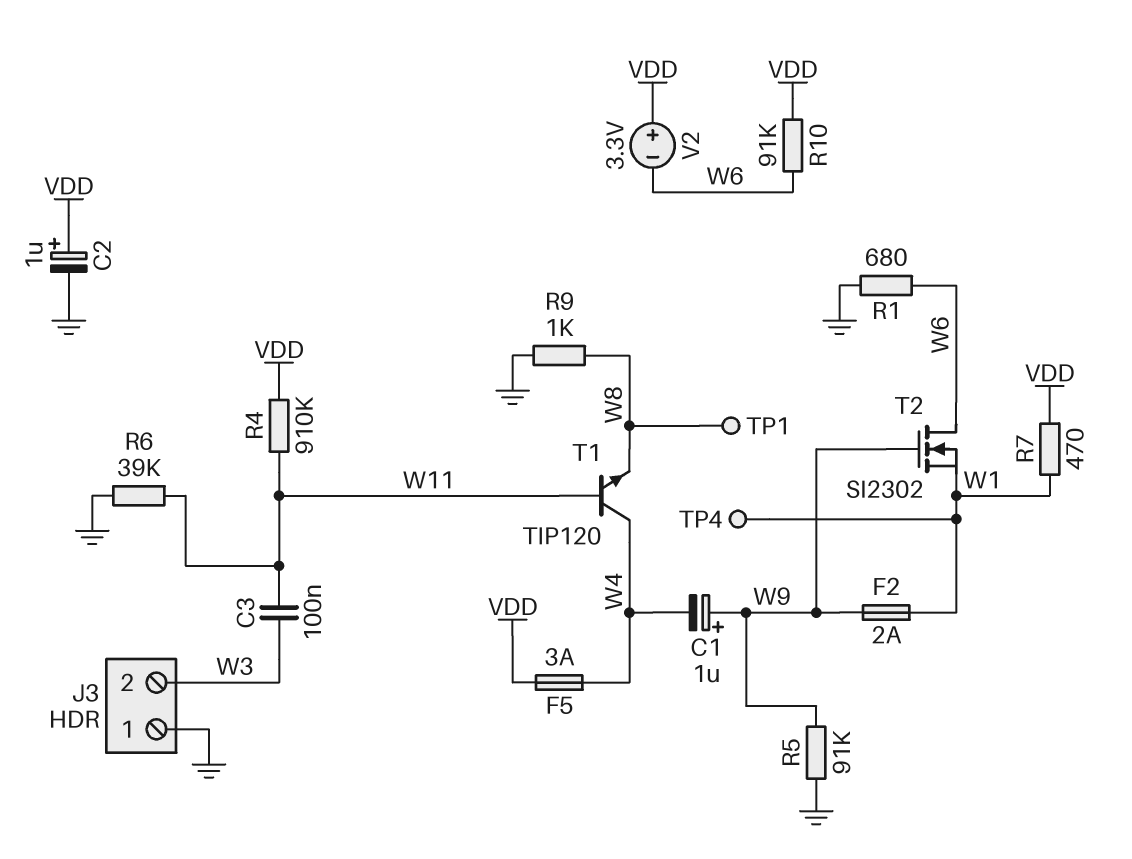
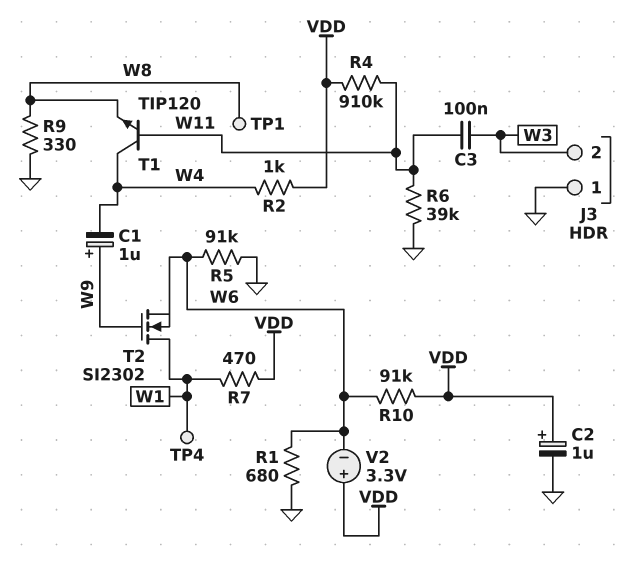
F2: 2A (W1, W9) -> none
F5: 3A (VDD, W4) -> none
R2: none -> 1k (VDD, W4)
R5: 91k (GND, W9) -> 91k (GND, W6)
R9: 1k (GND, W8) -> 330 (GND, W8)
T2: NMOS SI2302 (G W9, D W6, S W1) -> NMOS SI2302 (G W9, D W1, S W6)

